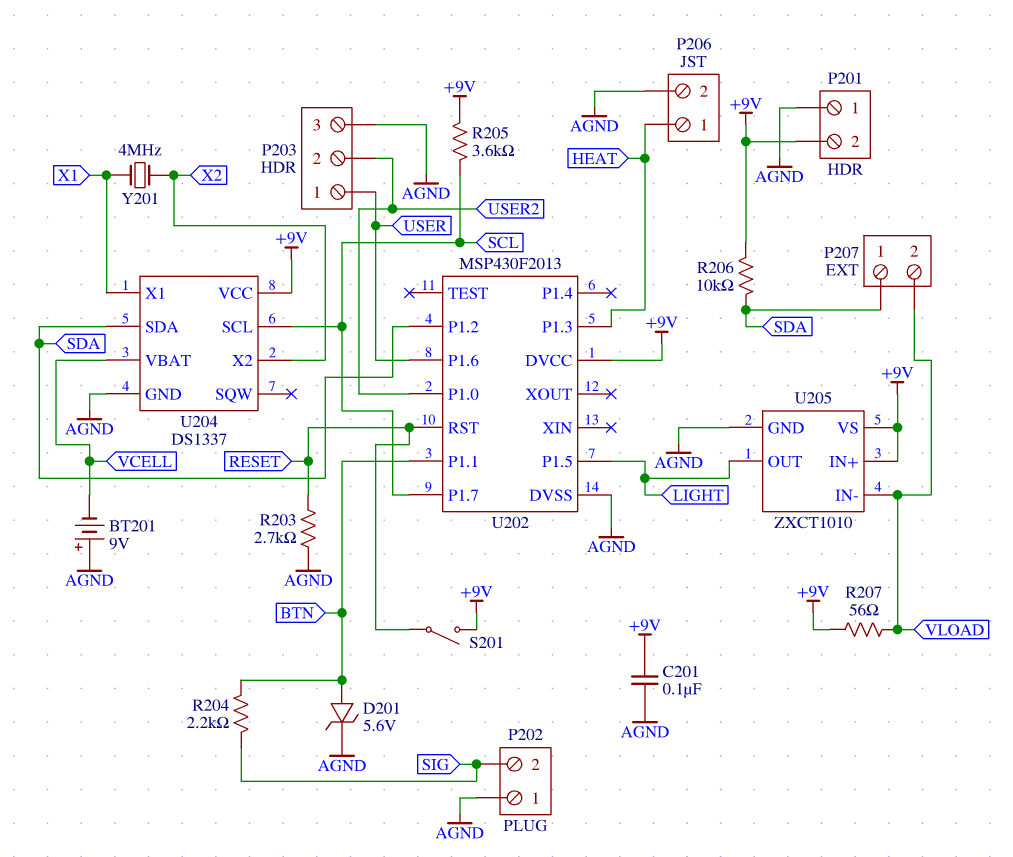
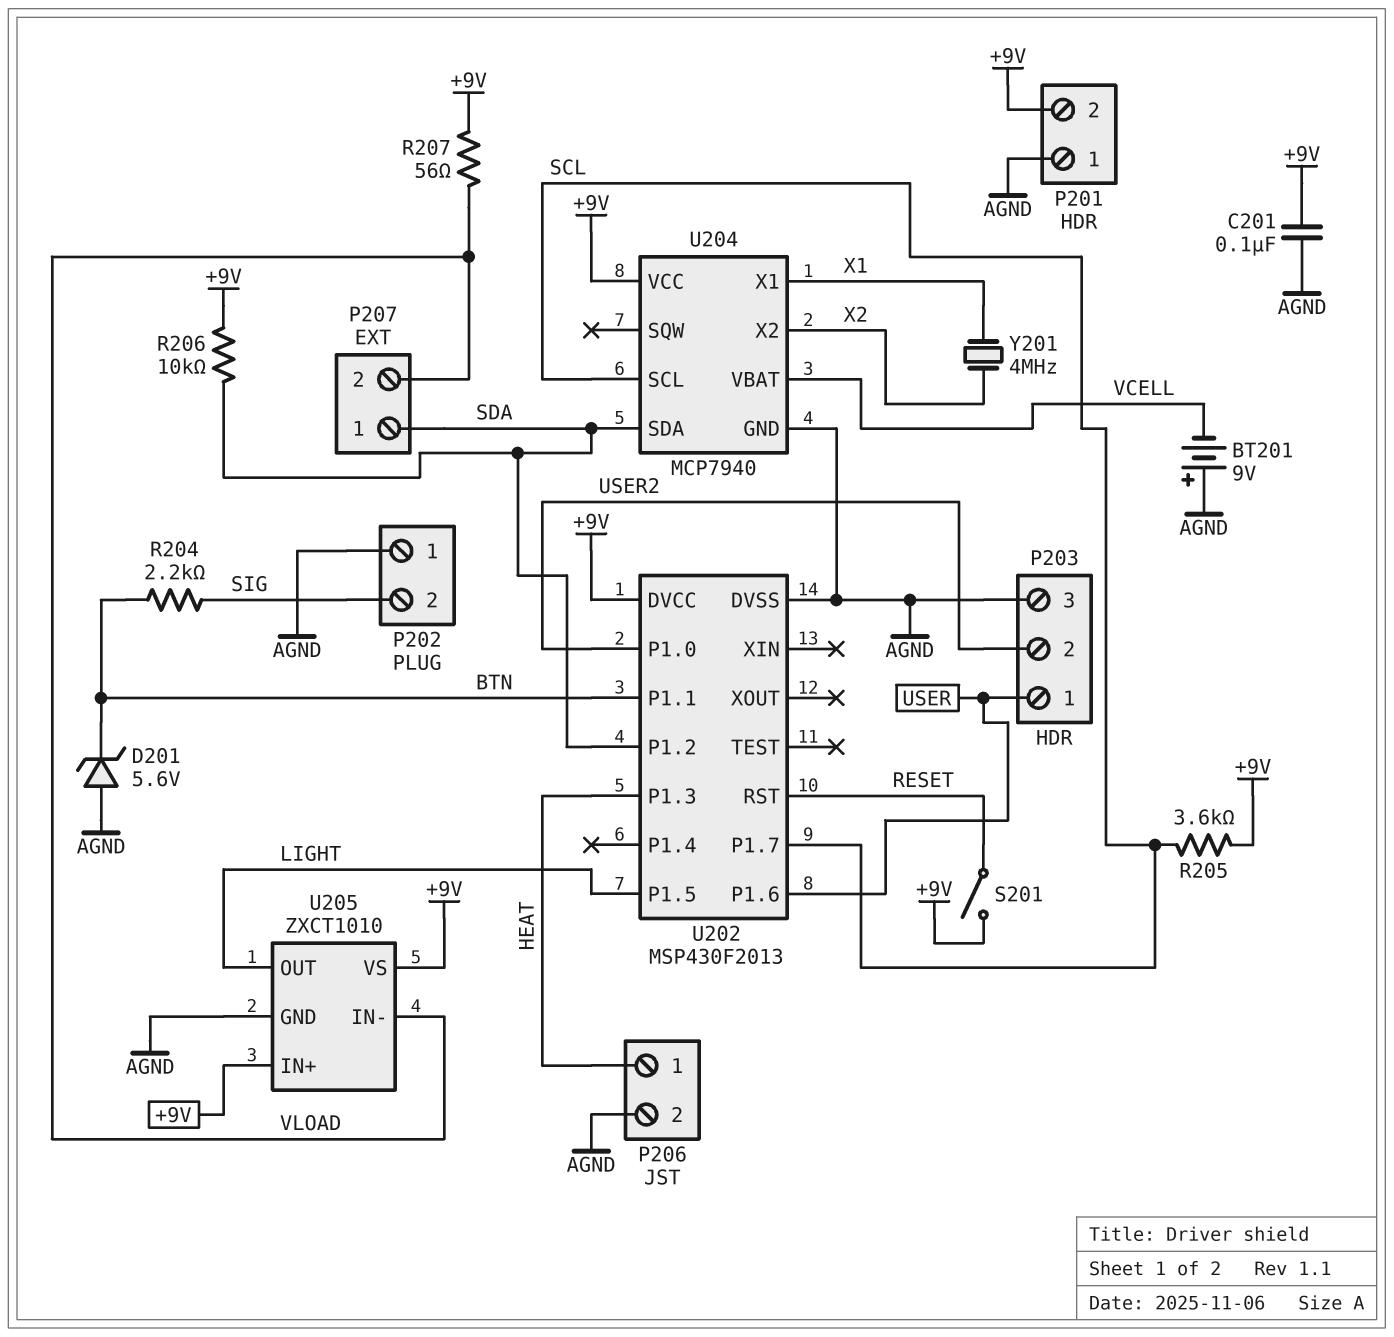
D201: zener 5.6V (A BTN, K AGND) -> zener 5.6V (A AGND, K BTN)
R203: 2.7k (AGND, RESET) -> none
U204: DS1337 -> MCP7940

